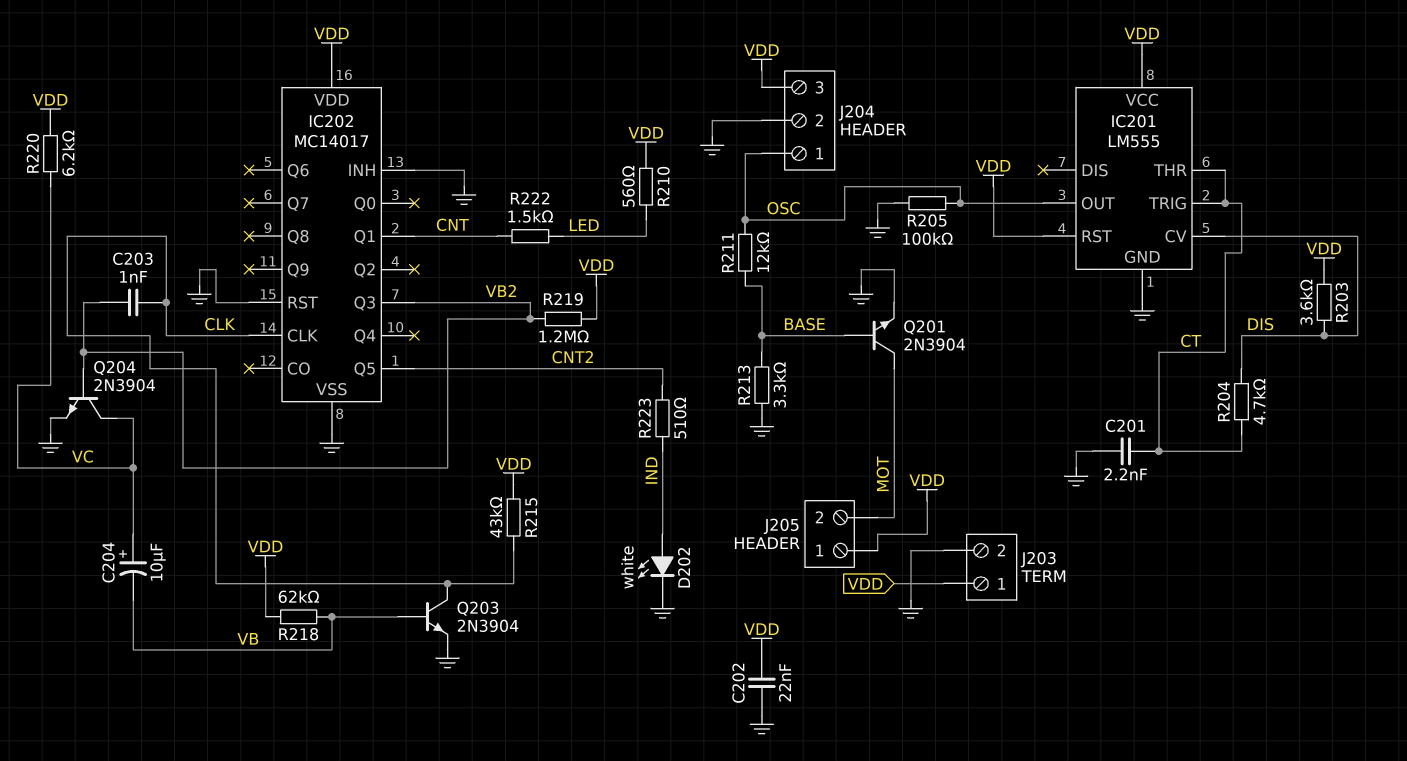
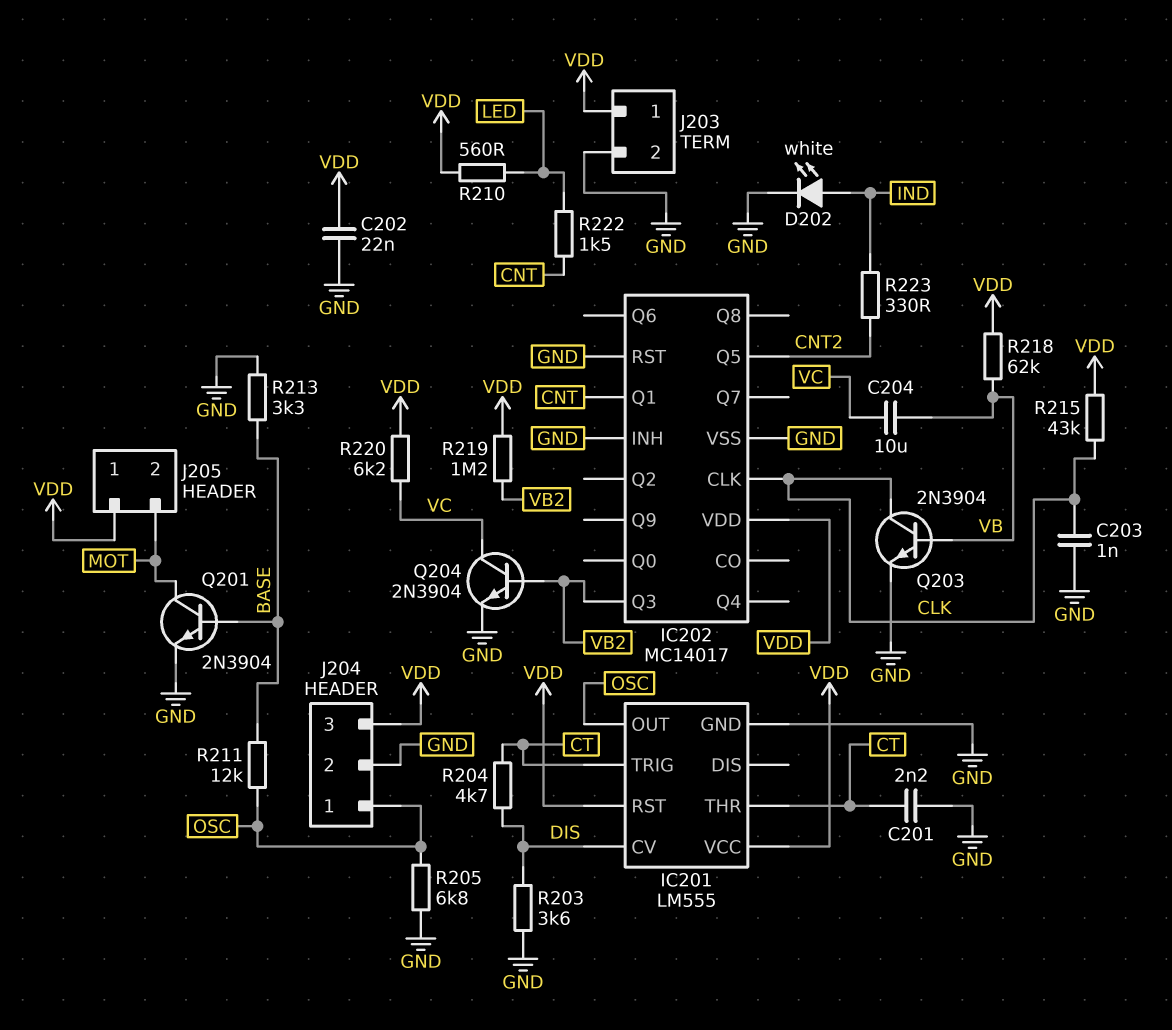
C203: 1nF (CLK, VB2) -> 1nF (CLK, GND)
C204: 10uF (plus VC, minus VB) -> 10uF (VB, VC)
R203: 3.6k (DIS, VDD) -> 3.6k (DIS, GND)
R205: 100k (GND, OSC) -> 6.8k (GND, OSC)
R223: 510 (CNT2, IND) -> 330 (CNT2, IND)

